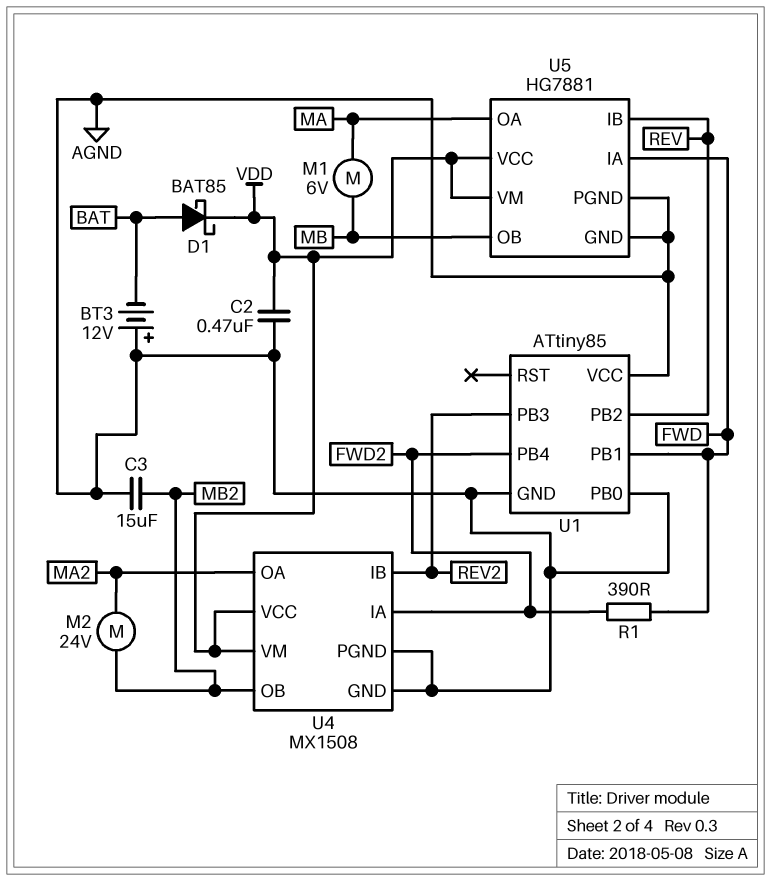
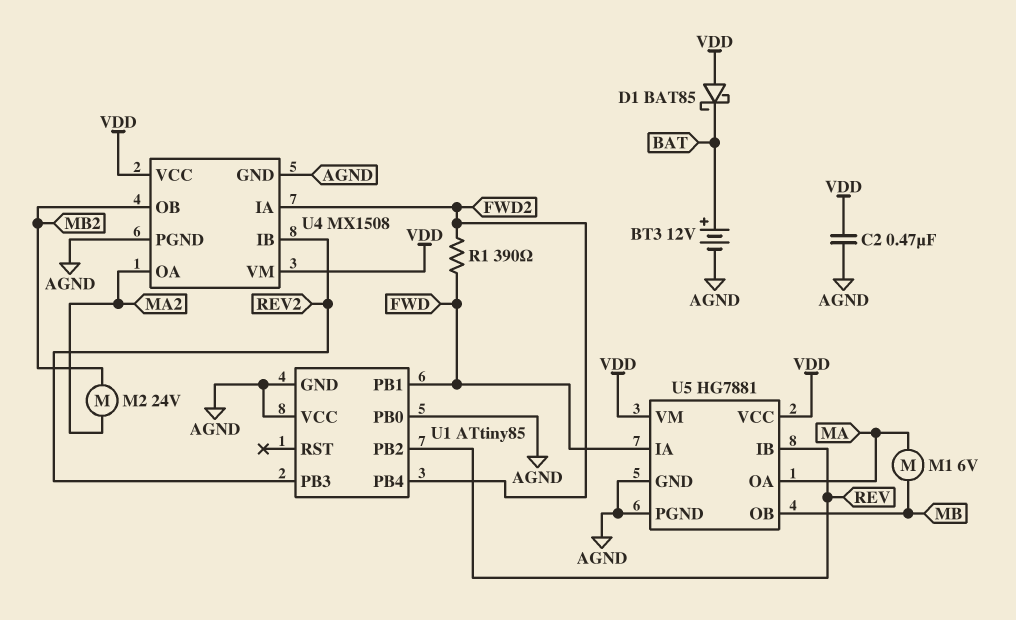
BT3: 12V (plus AGND, minus BAT) -> 12V (plus BAT, minus AGND)
C3: 15uF (AGND, MB2) -> none
D1: schottky BAT85 (A BAT, K VDD) -> schottky BAT85 (A VDD, K BAT)

